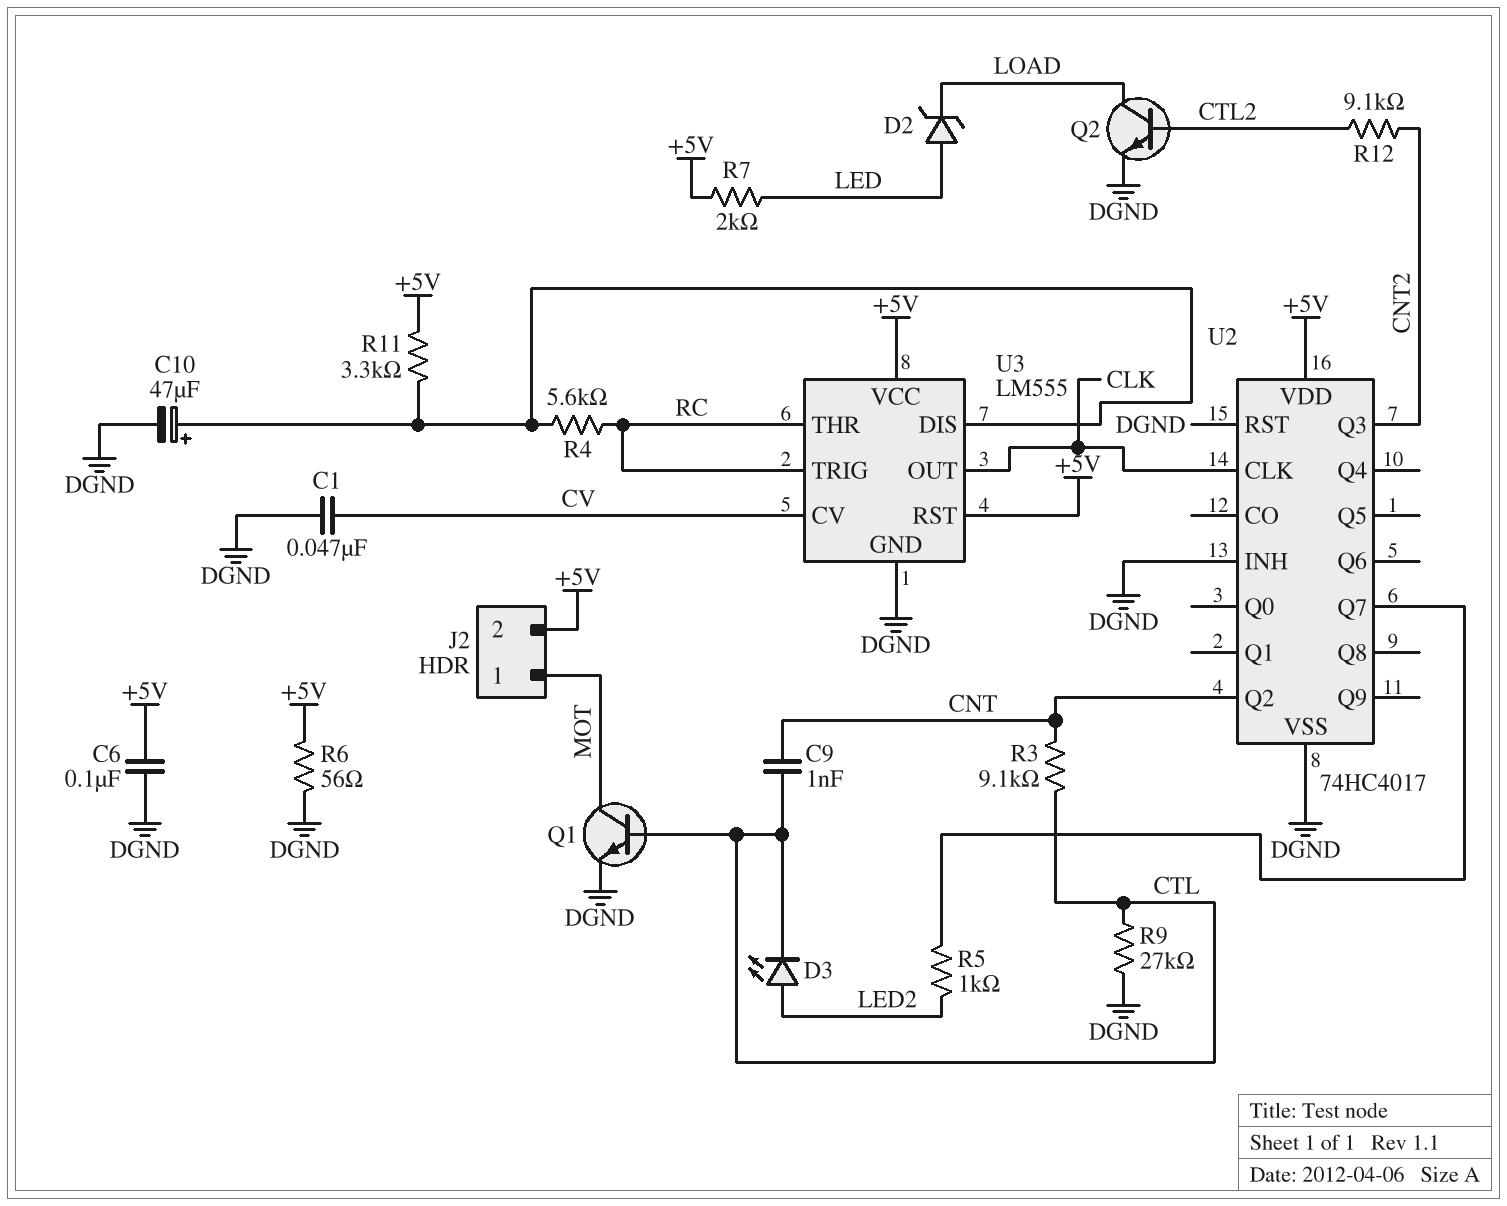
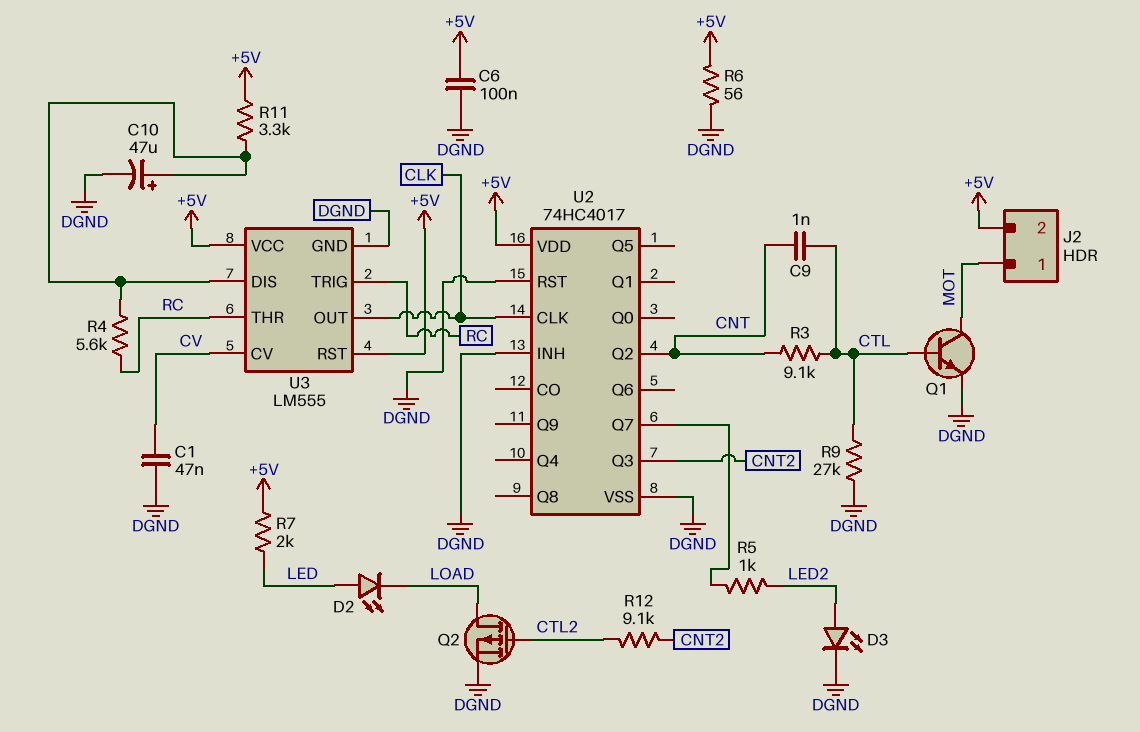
D2: zener (A LED, K LOAD) -> LED (A LED, K LOAD)
D3: LED (A LED2, K CTL) -> LED (A LED2, K DGND)
Q2: NPN (B CTL2, C LOAD, E DGND) -> PMOS (G CTL2, D LOAD, S DGND)

